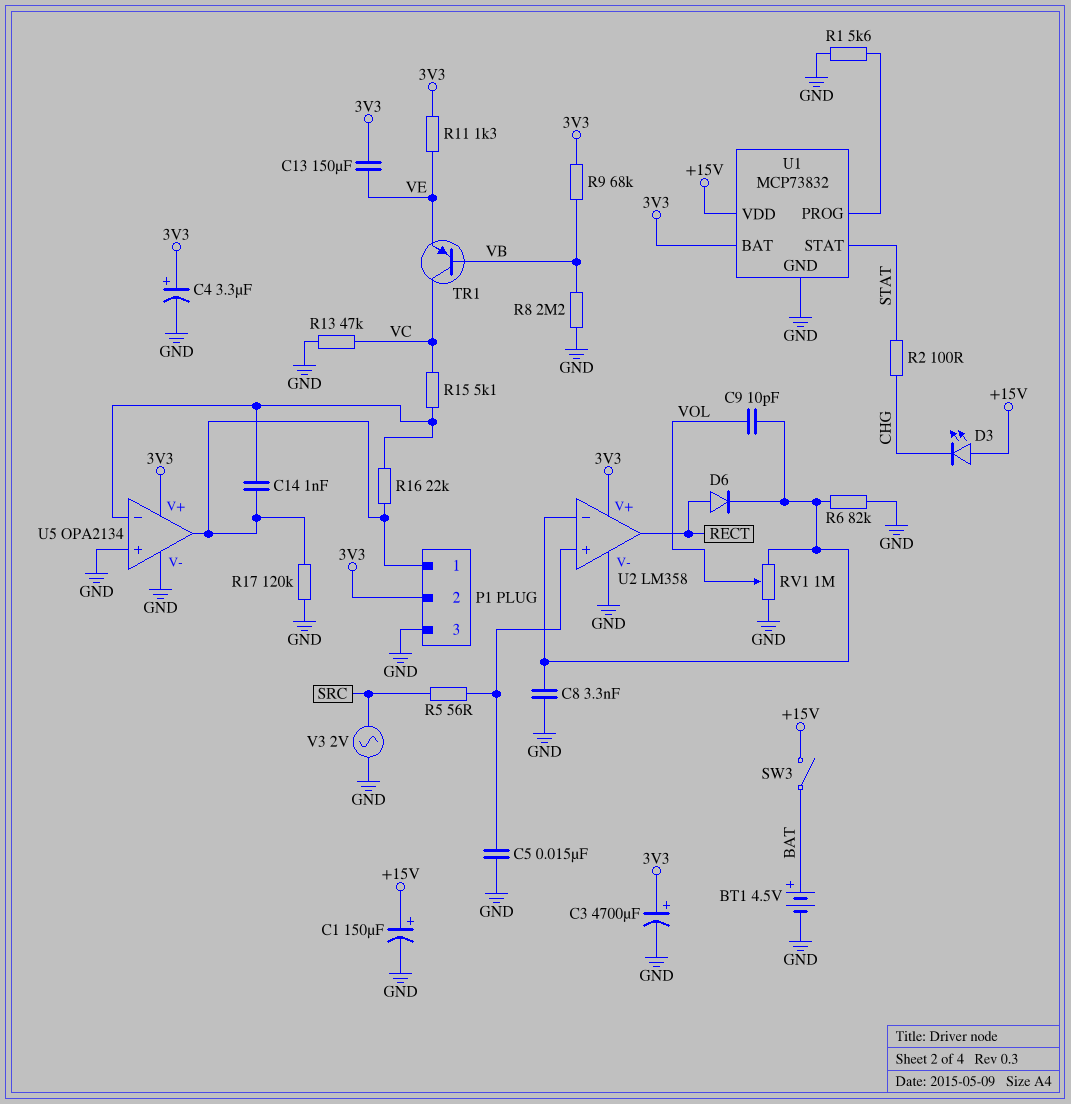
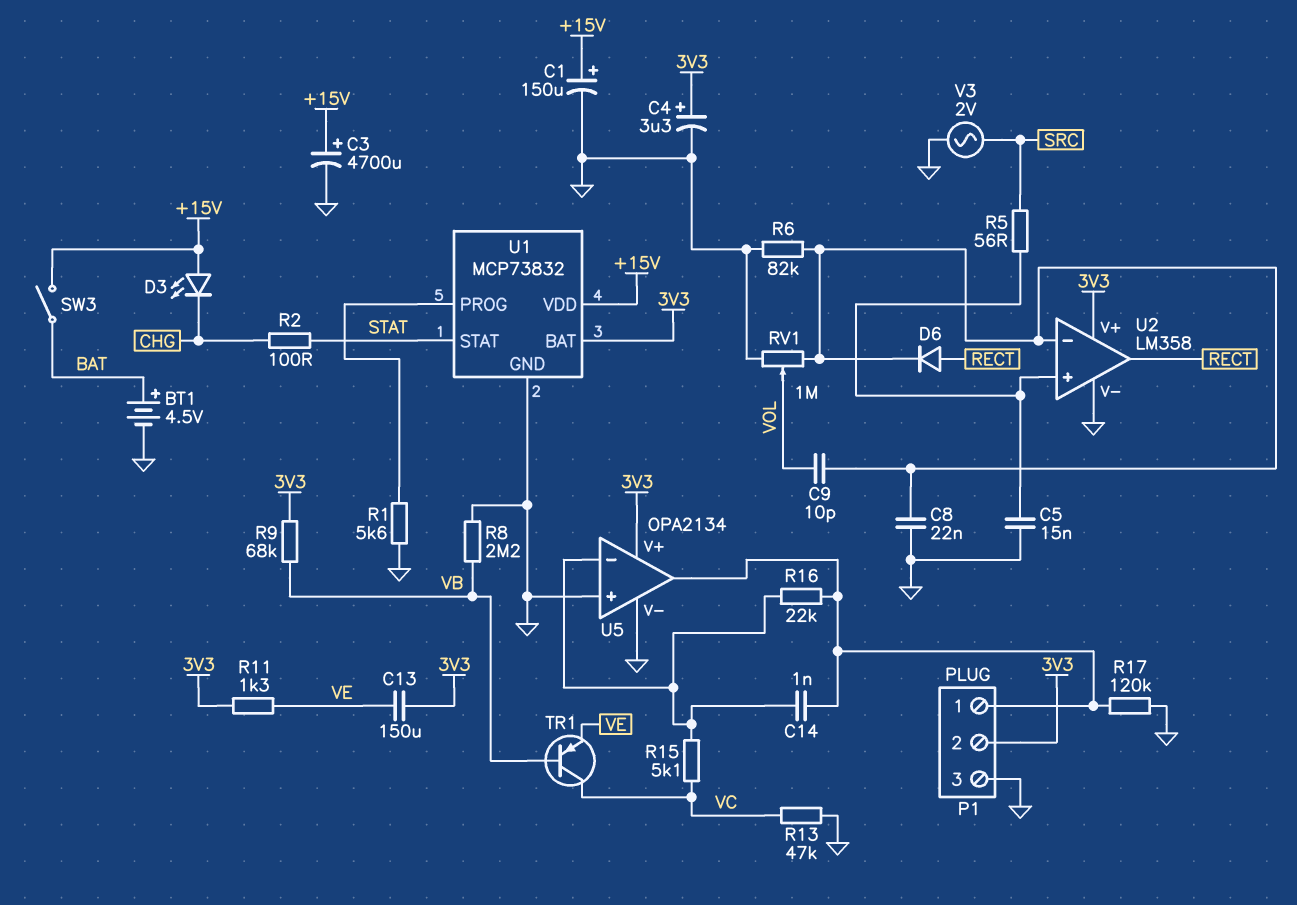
C3: 4700uF (plus 3V3, minus GND) -> 4700uF (plus +15V, minus GND)
C8: 3.3nF (GND, U2/in-) -> 22nF (GND, U2/in-)

